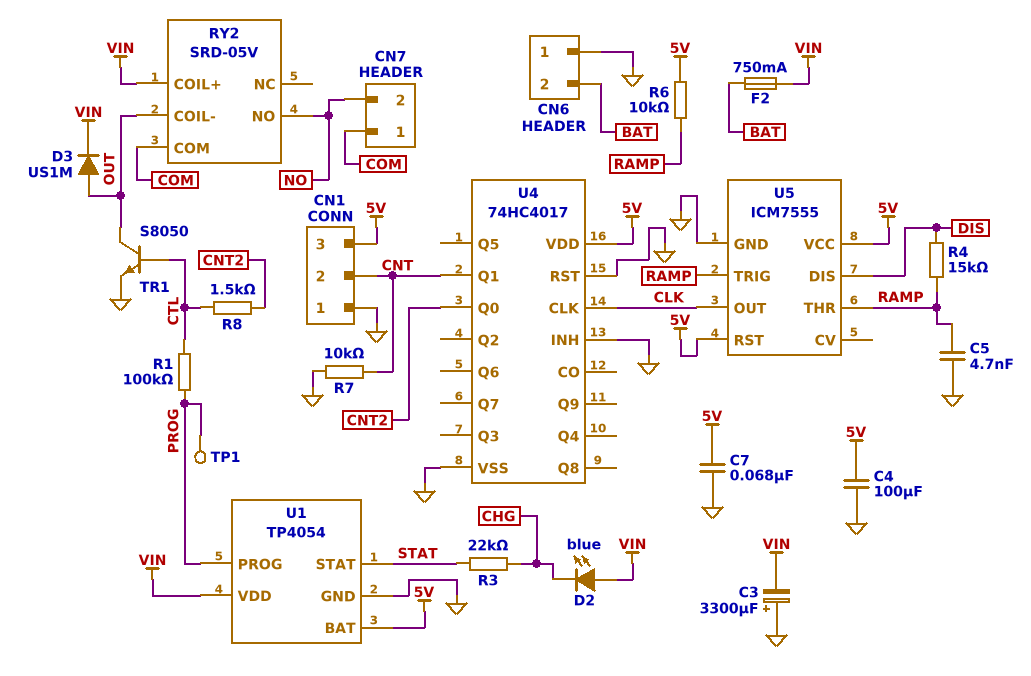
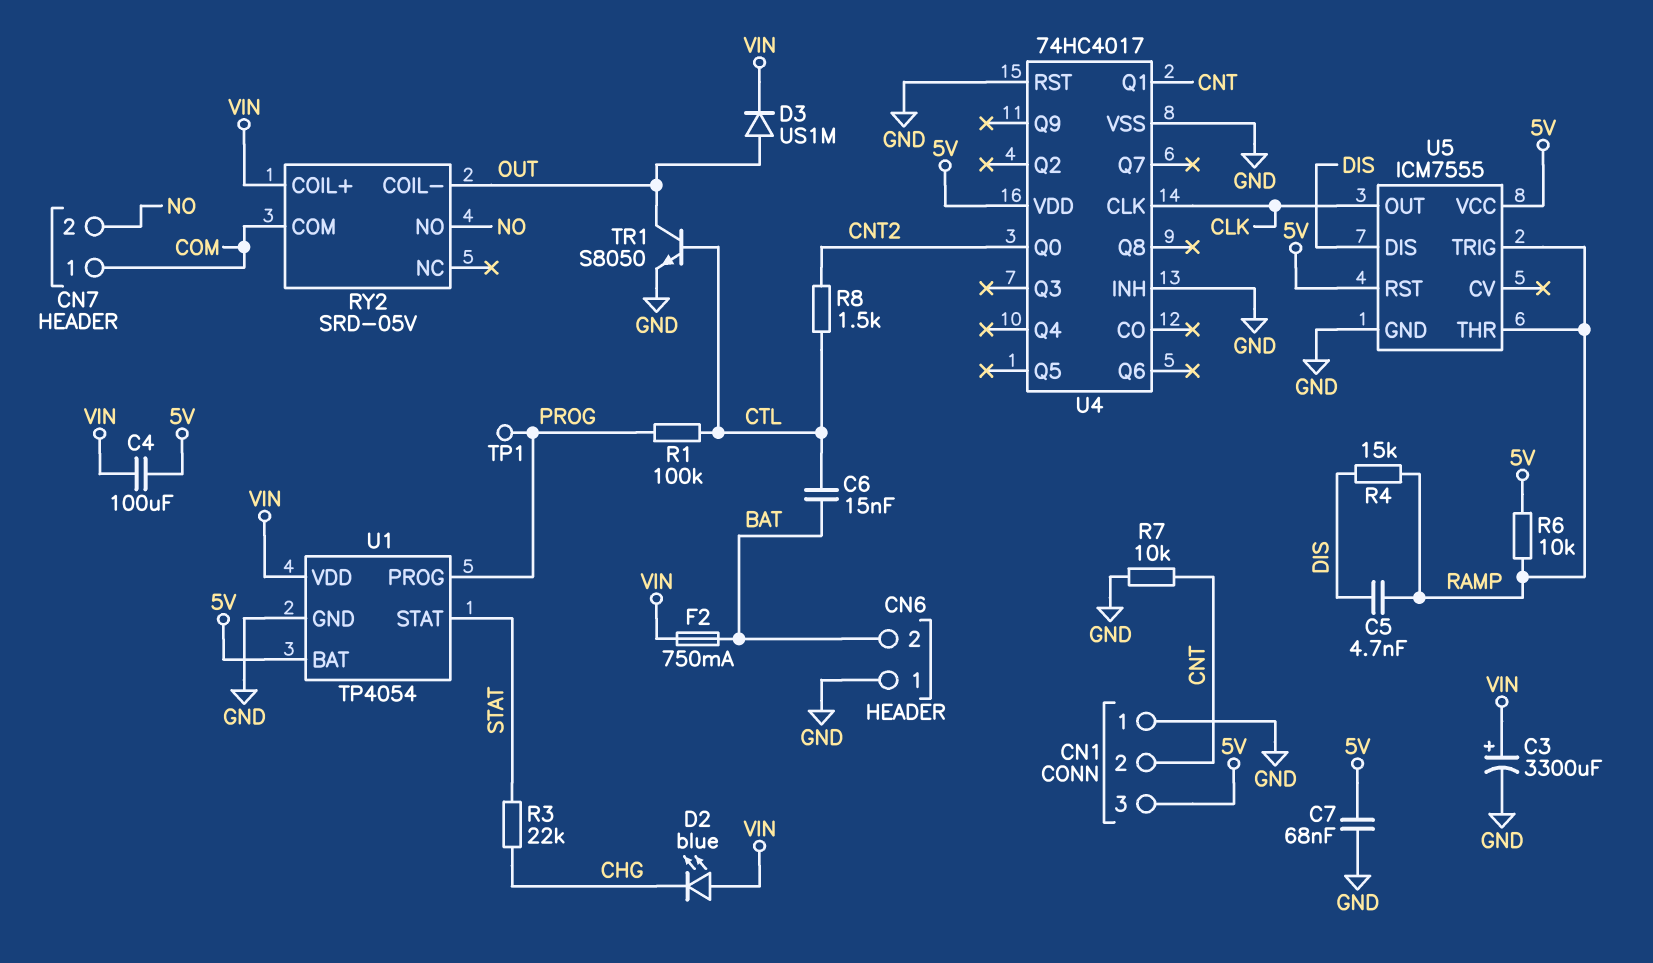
C3: 3300uF (plus GND, minus VIN) -> 3300uF (plus VIN, minus GND)
C4: 100uF (5V, GND) -> 100uF (5V, VIN)
C5: 4.7nF (GND, RAMP) -> 4.7nF (DIS, RAMP)
C6: none -> 15nF (BAT, CTL)

